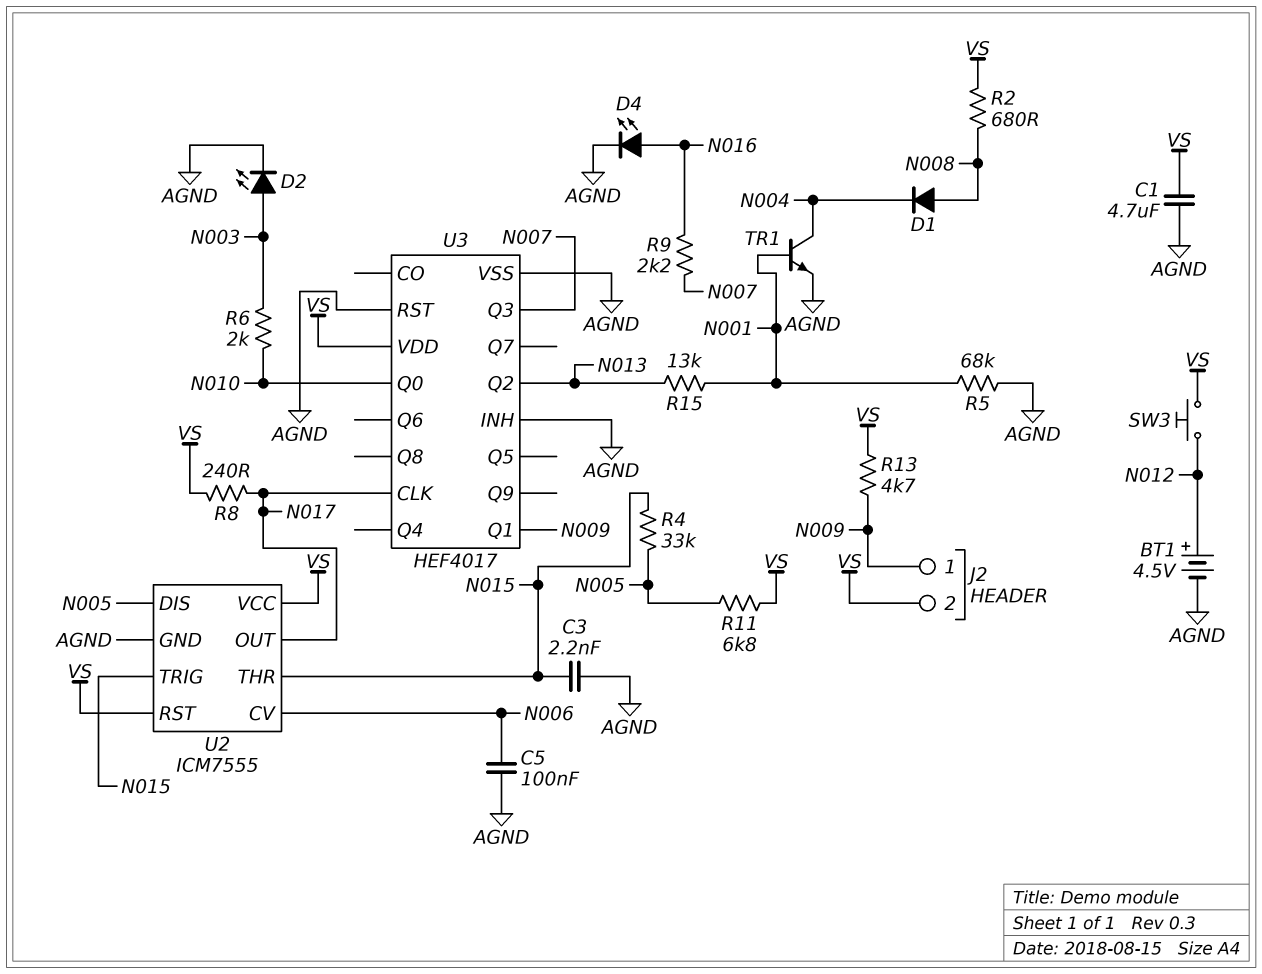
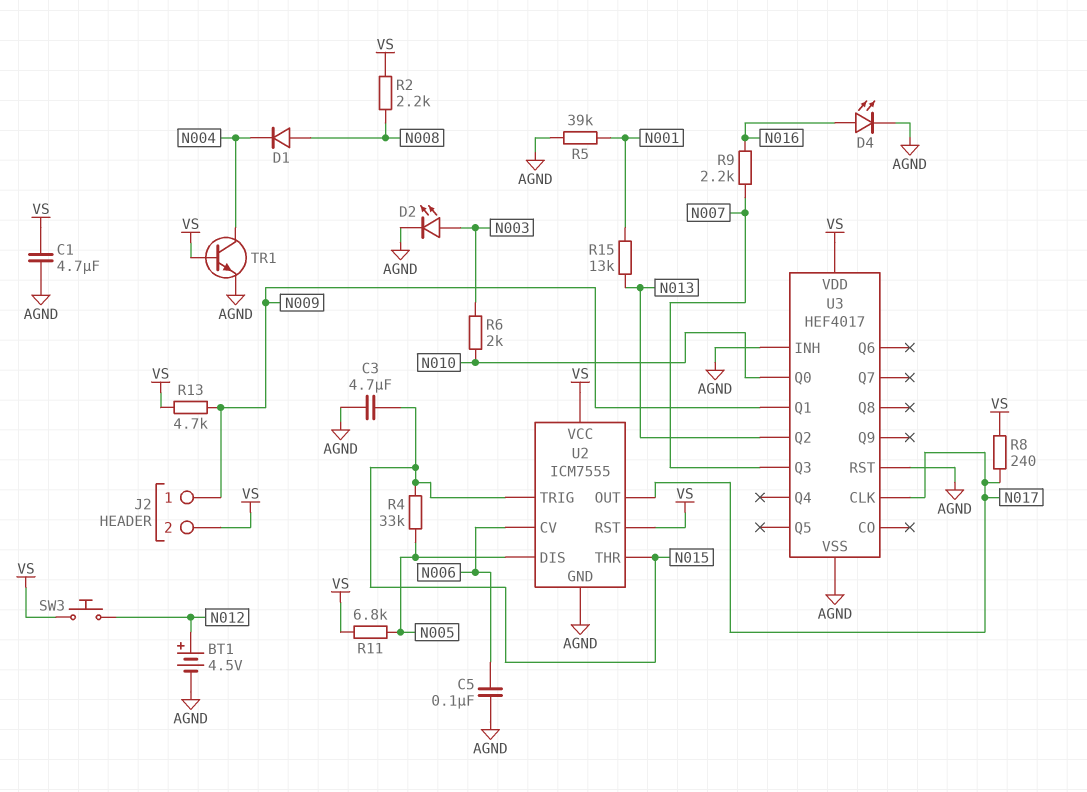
C3: 2.2nF (AGND, N015) -> 4.7uF (AGND, N015)
R2: 680 (N008, VS) -> 2.2k (N008, VS)
R5: 68k (AGND, N001) -> 39k (AGND, N001)
TR1: NPN (B N001, C N004, E AGND) -> NPN (B VS, C N004, E AGND)

